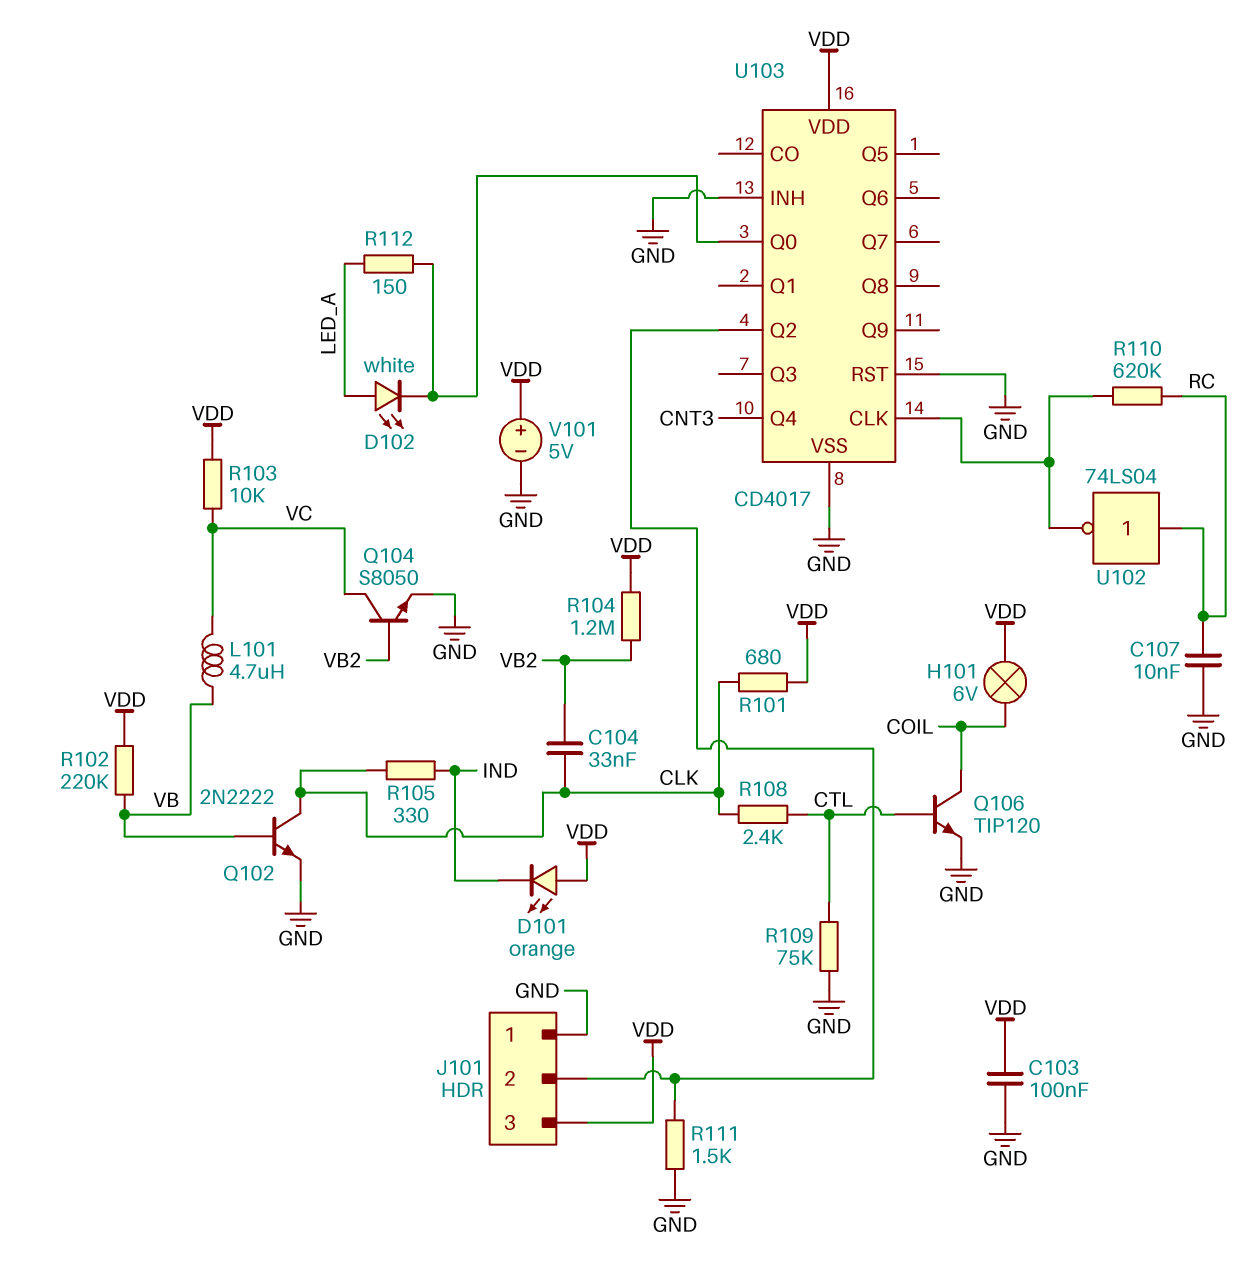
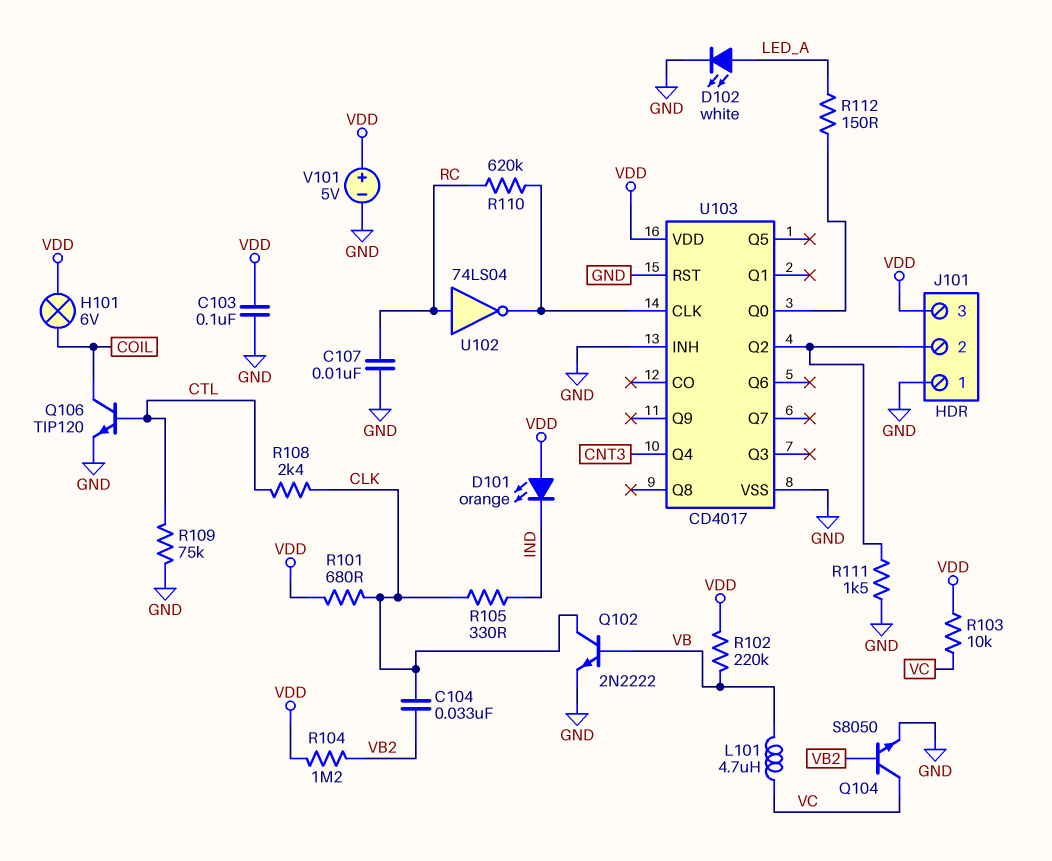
D102: LED white (A LED_A, K U103/Q0) -> LED white (A LED_A, K GND)

